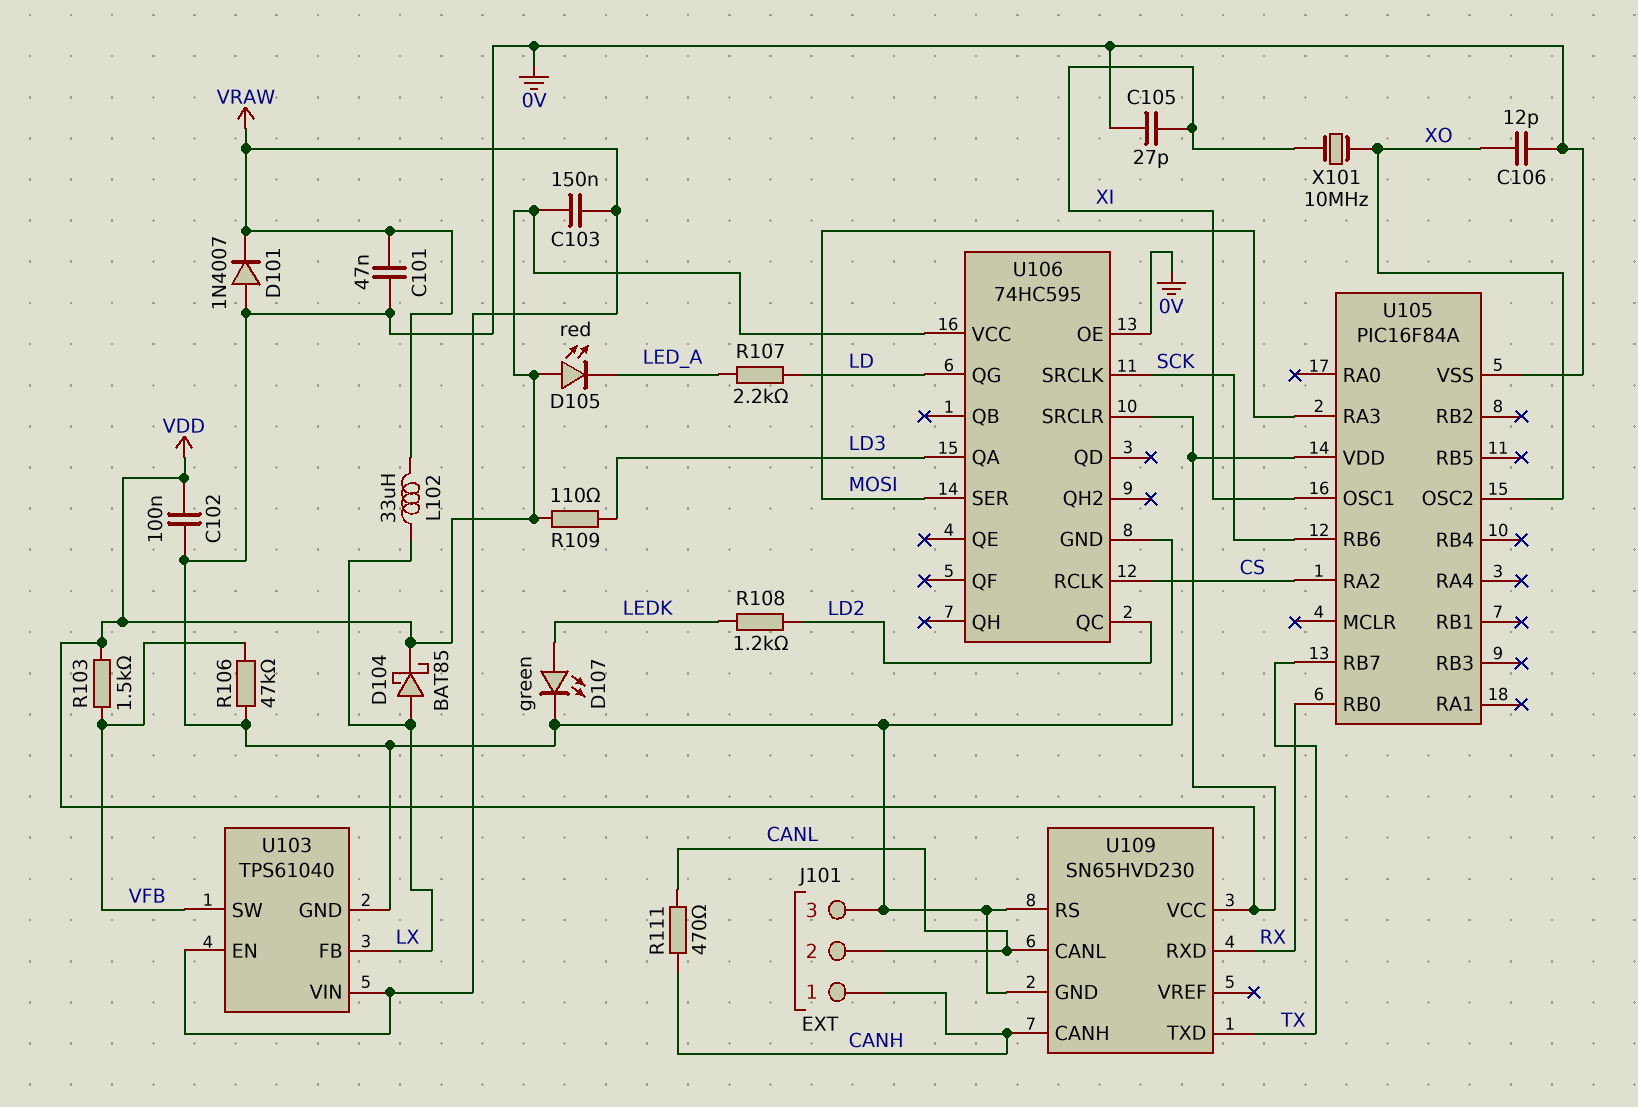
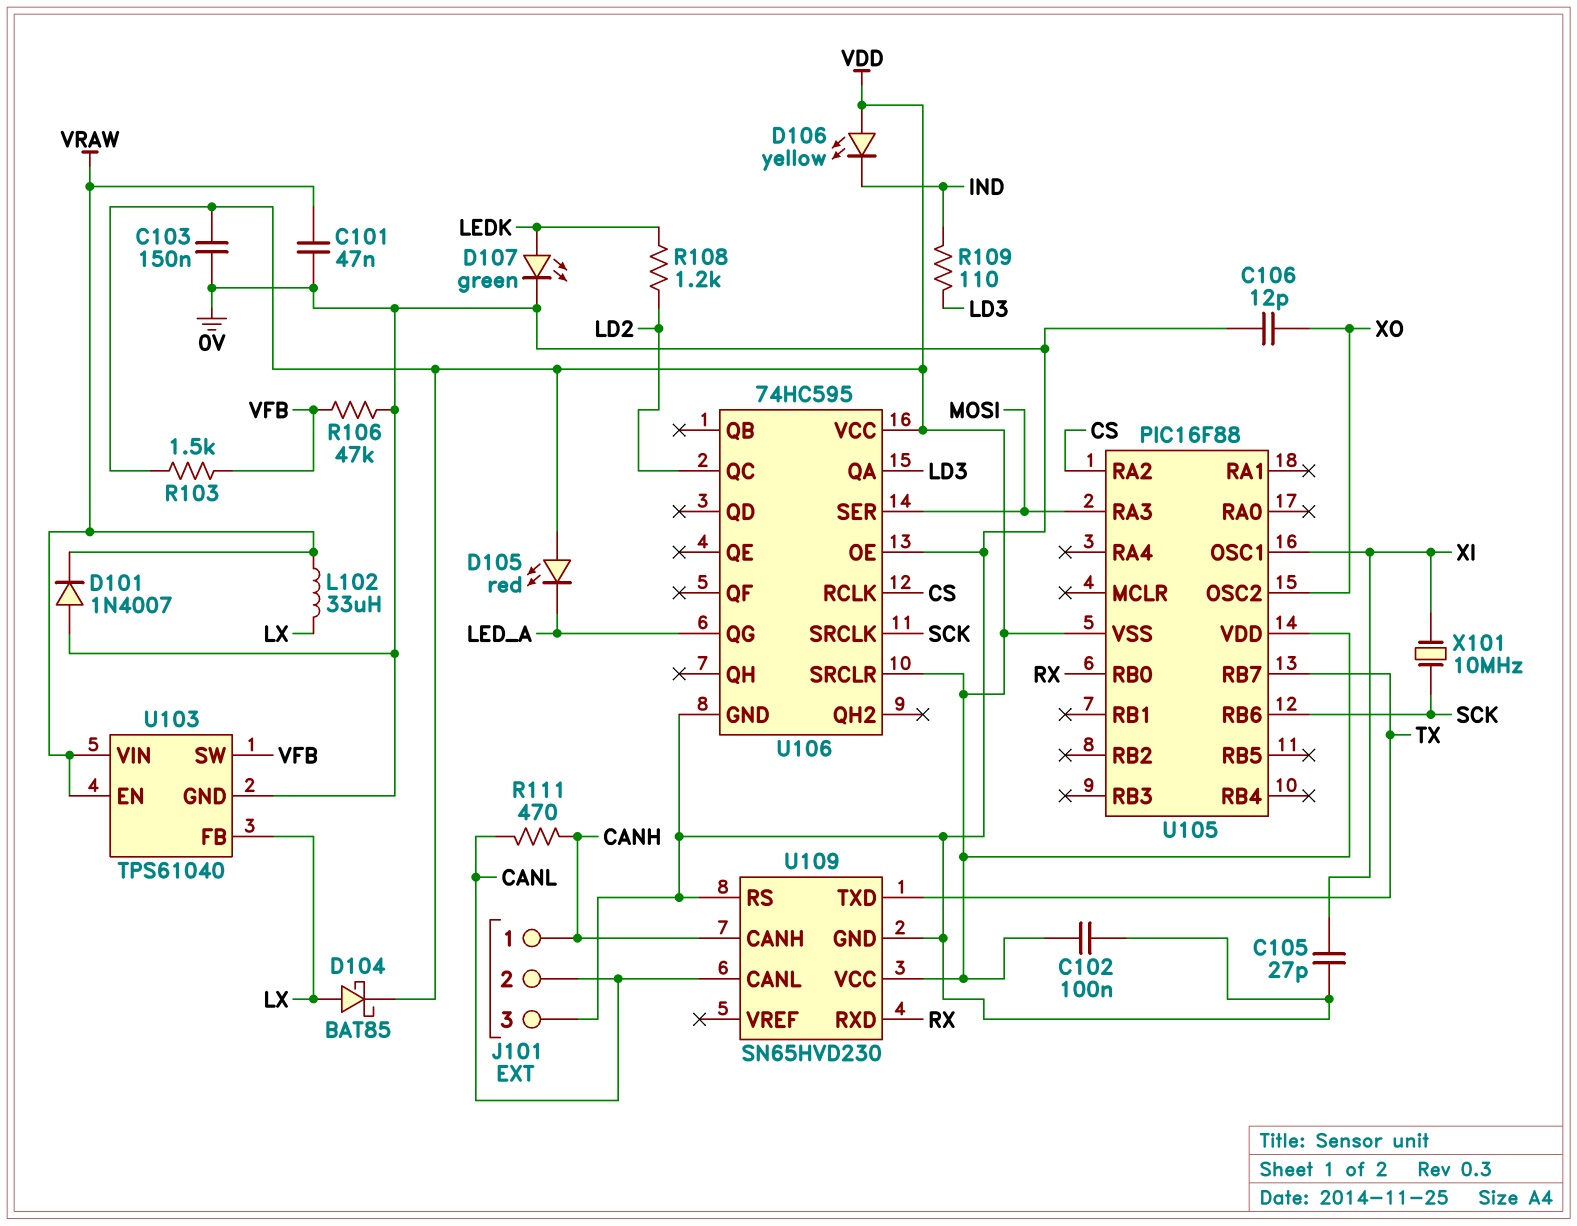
C103: 150nF (VDD, VRAW) -> 150nF (0V, VDD)
D106: none -> LED yellow (A VDD, K IND)
R107: 2.2k (LD, LED_A) -> none
R109: 110 (LD3, VDD) -> 110 (IND, LD3)
U105: PIC16F84A -> PIC16F88
U105 pin VSS: 0V -> VDD
U106 pin QG: LD -> LED_A
X101: 10MHz (XI, XO) -> 10MHz (SCK, XI)

